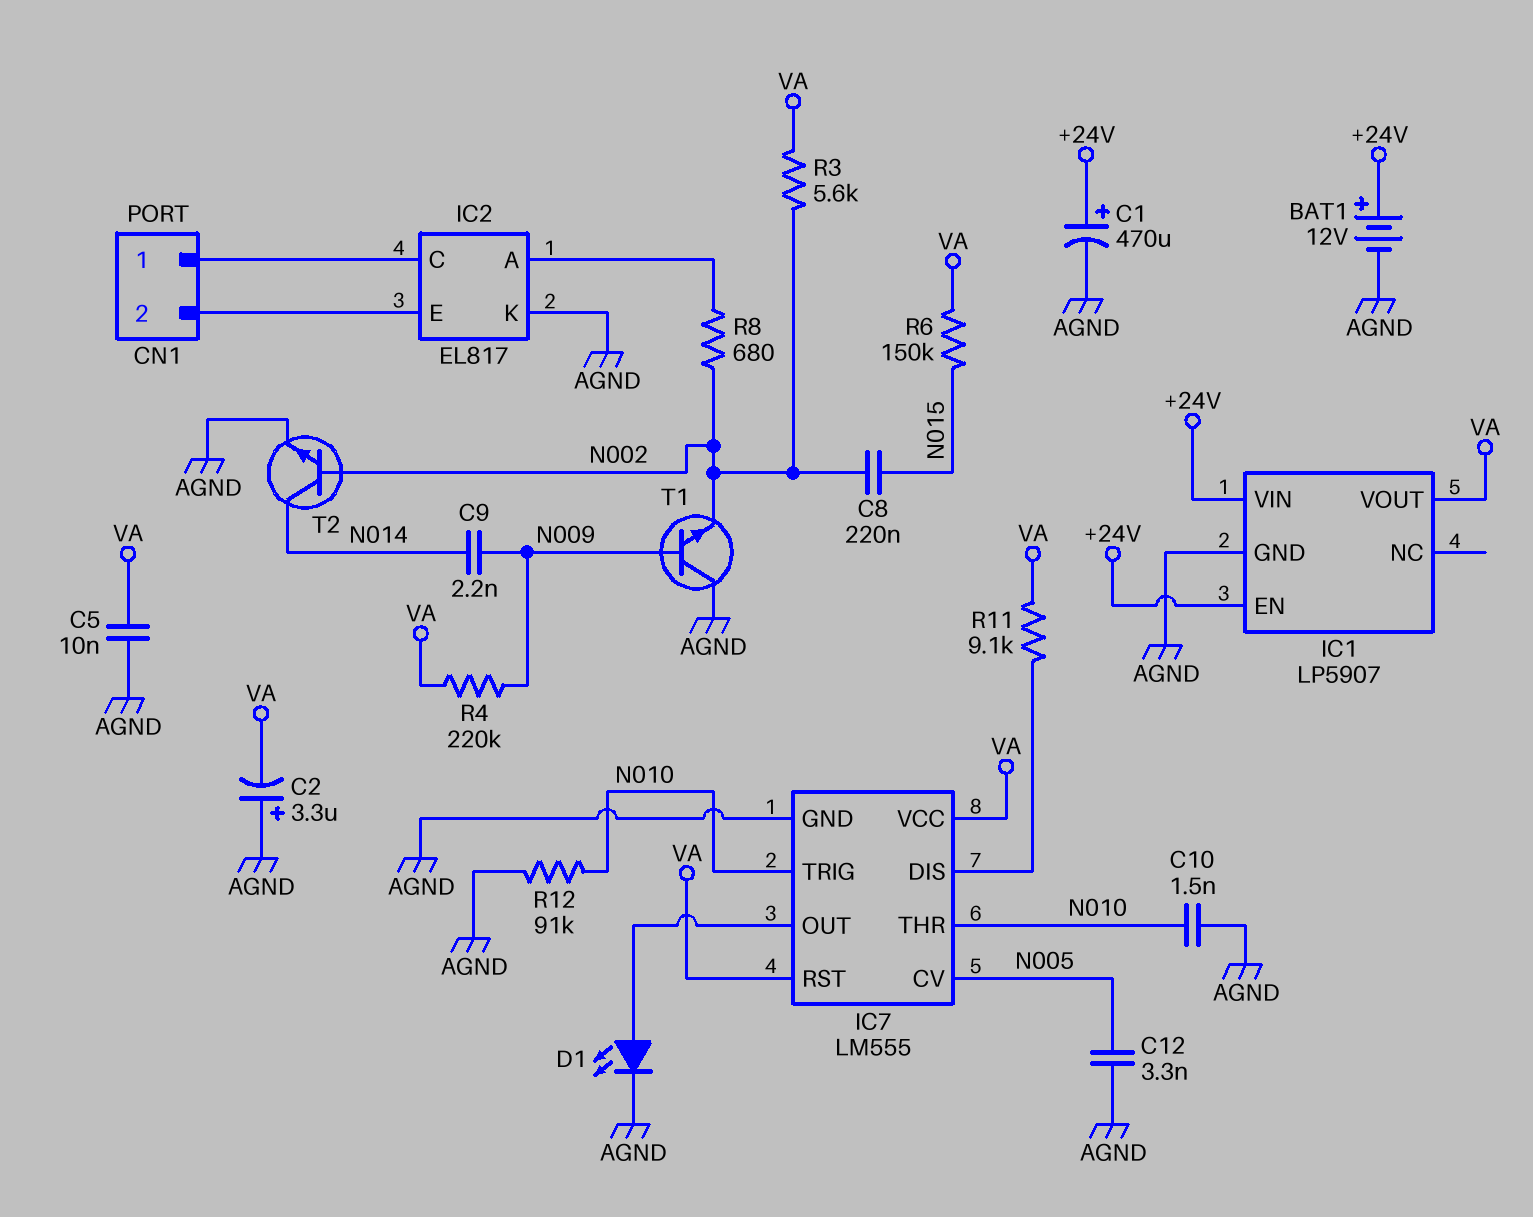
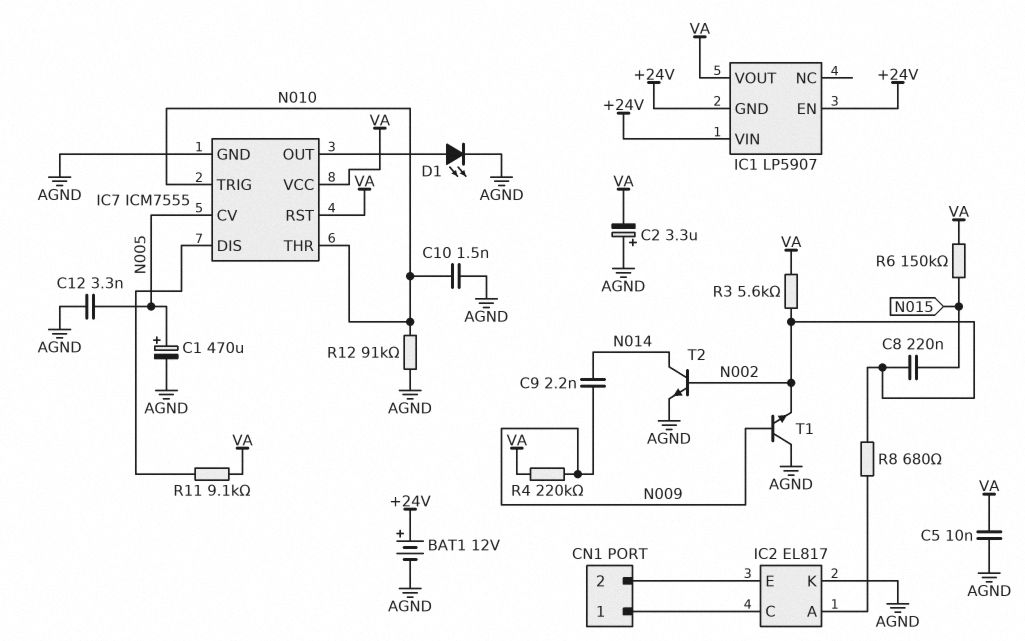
C1: 470uF (plus +24V, minus AGND) -> 470uF (plus N005, minus AGND)
IC1 pin GND: AGND -> +24V
IC7: LM555 -> ICM7555

